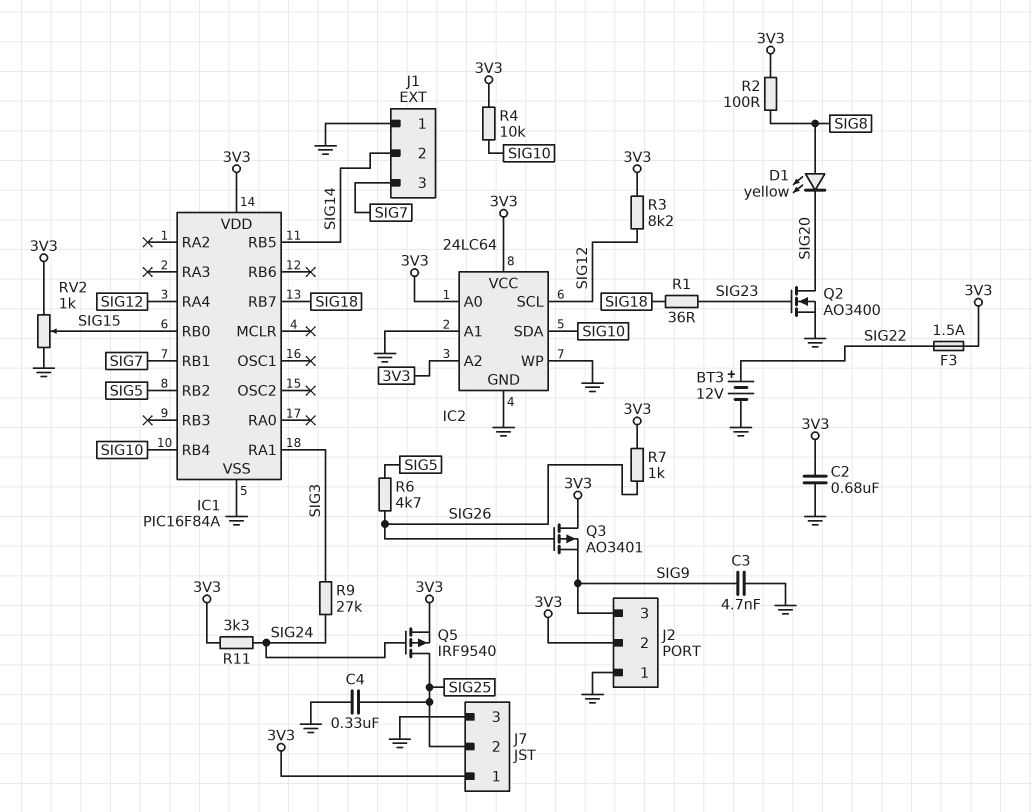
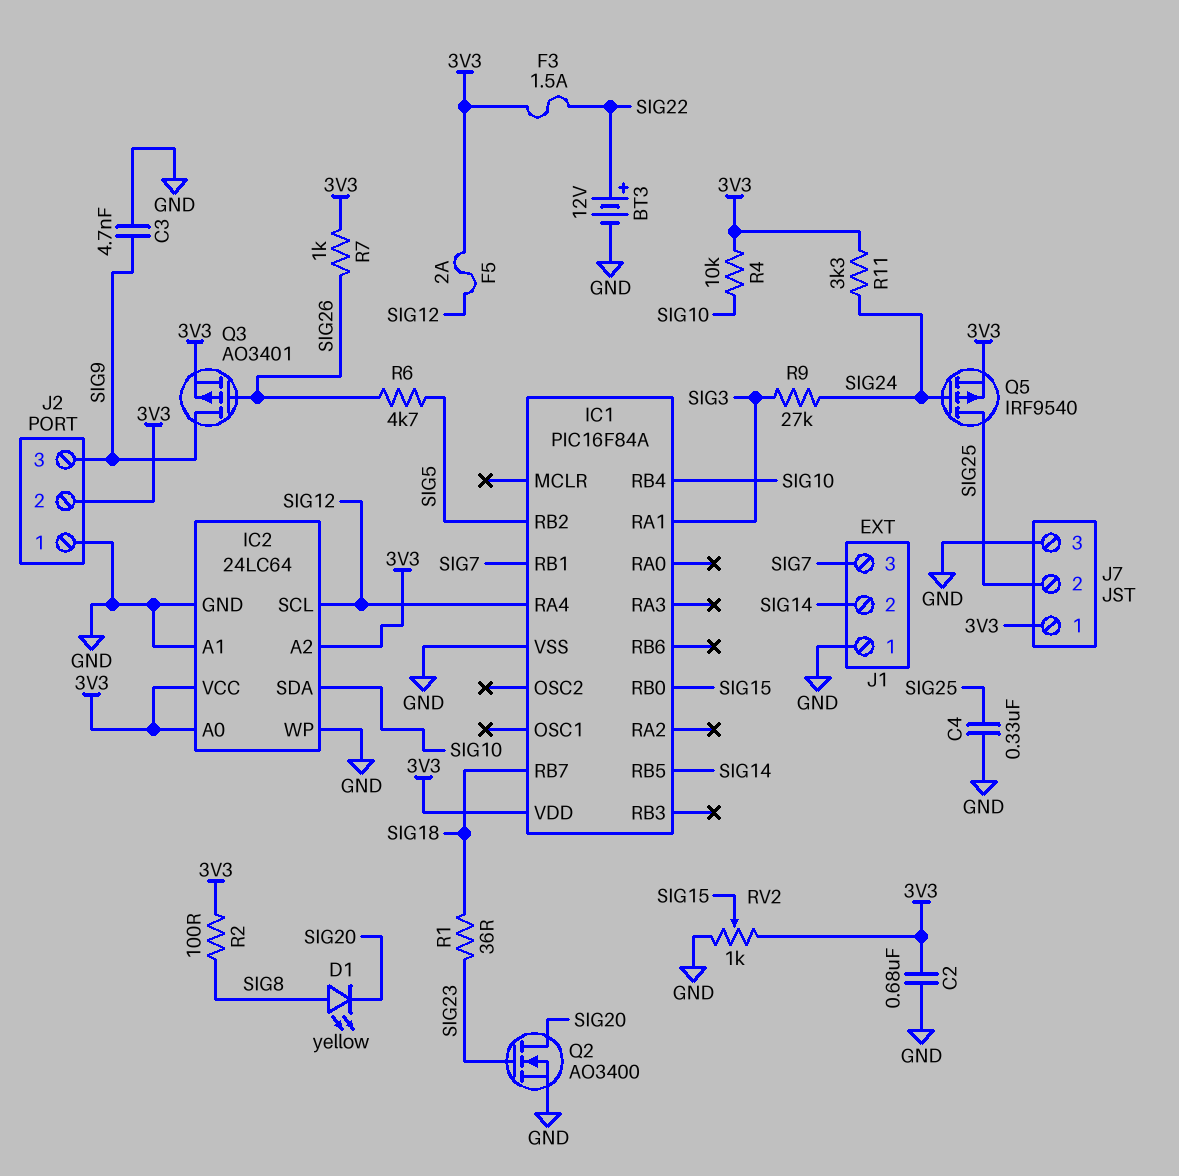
F5: none -> 2A (3V3, SIG12)
Q3: PMOS AO3401 (G SIG26, D 3V3, S SIG9) -> PMOS AO3401 (G SIG26, D SIG9, S 3V3)
R3: 8.2k (3V3, SIG12) -> none

